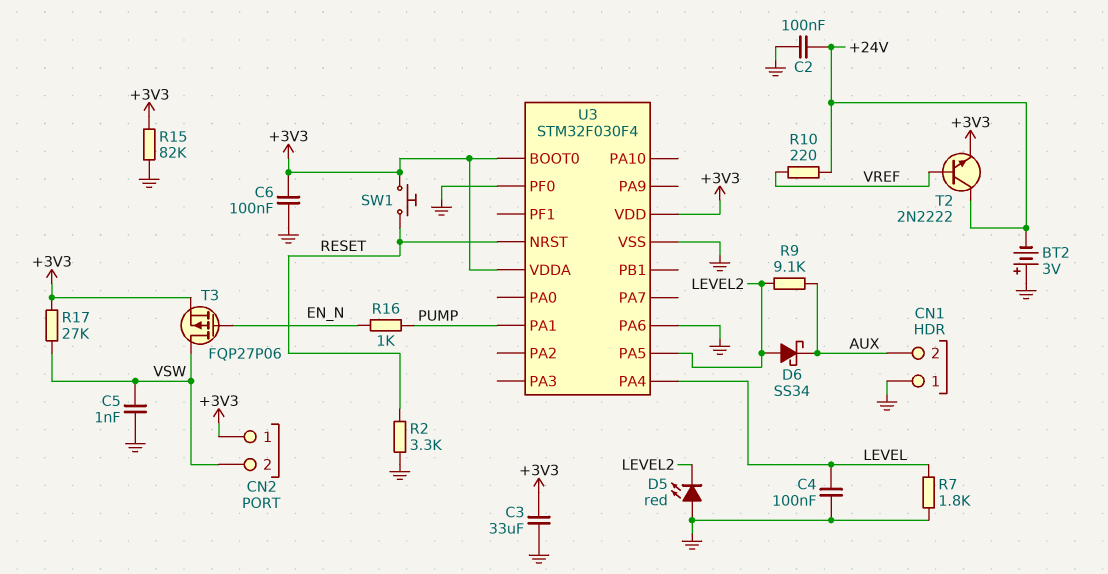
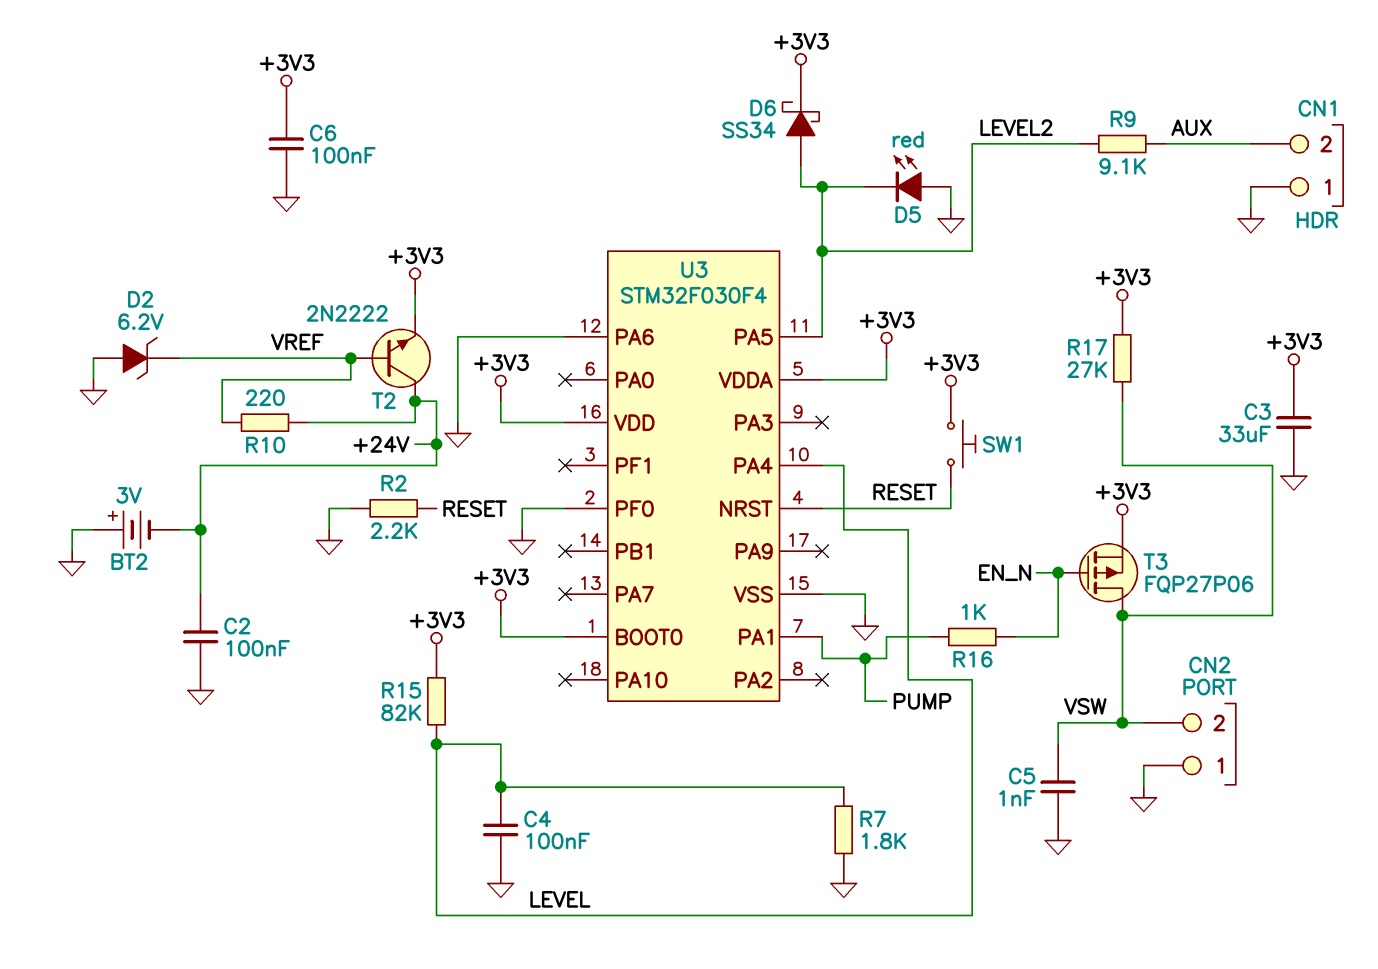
CN2 pin 1: +3V3 -> GND
D2: none -> zener 6.2V (A GND, K VREF)
D6: schottky SS34 (A LEVEL2, K AUX) -> schottky SS34 (A LEVEL2, K +3V3)
R2: 3.3k (GND, RESET) -> 2.2k (GND, RESET)
R15: 82k (+3V3, GND) -> 82k (+3V3, LEVEL)

